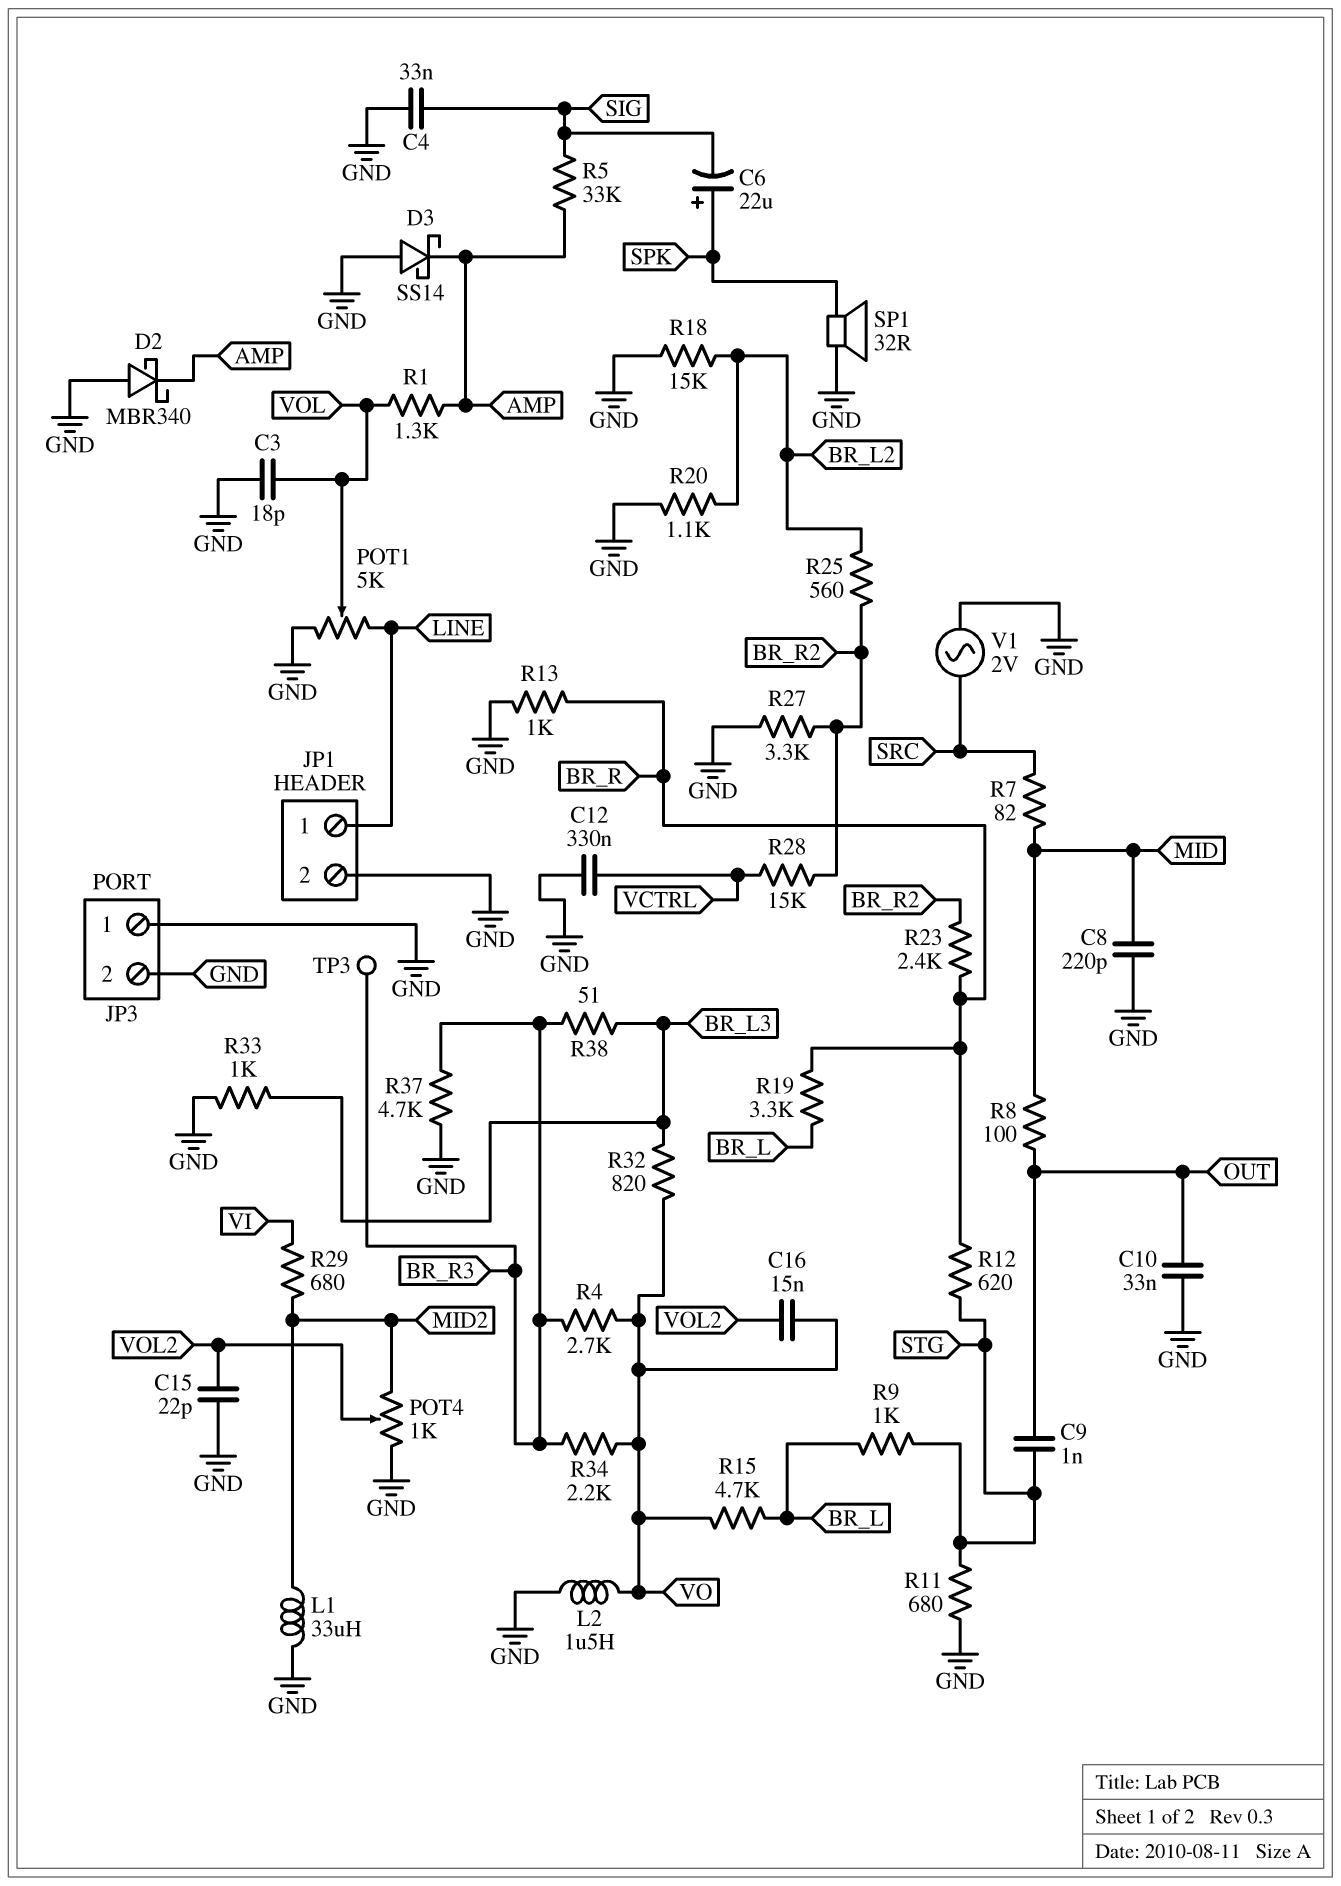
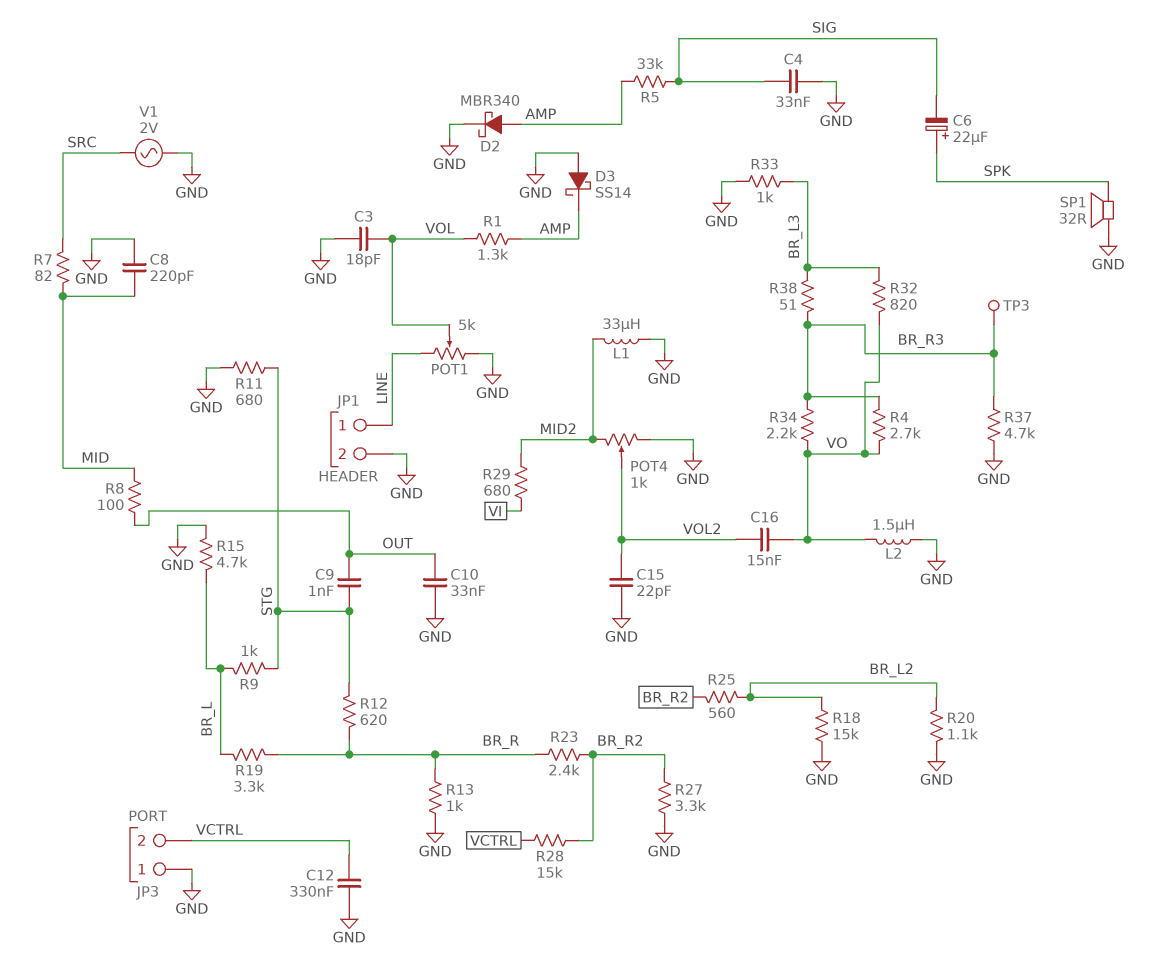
D2: schottky MBR340 (A GND, K AMP) -> schottky MBR340 (A AMP, K GND)
JP3 pin 2: GND -> VCTRL
R15: 4.7k (BR_L, VO) -> 4.7k (BR_L, GND)

